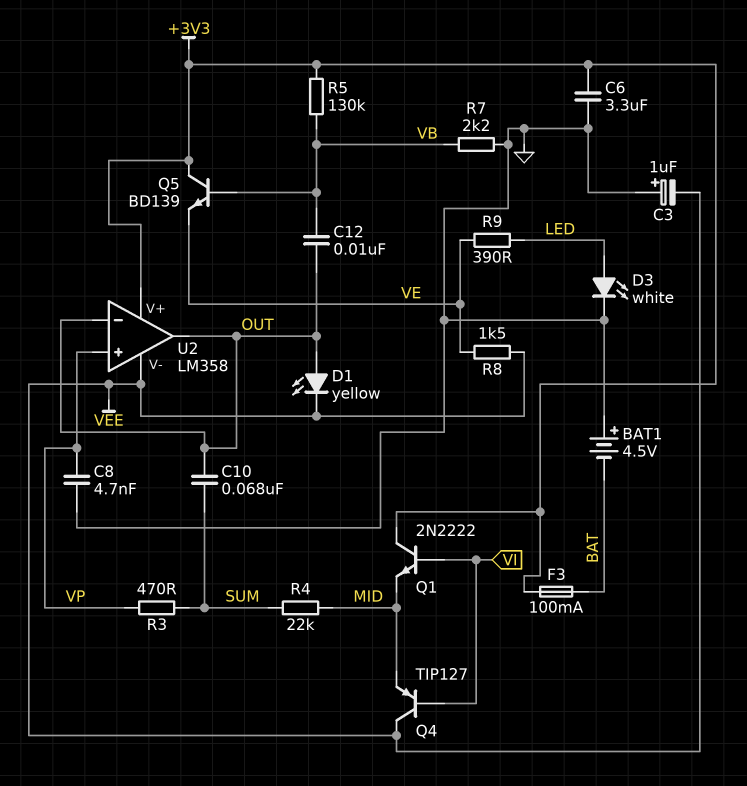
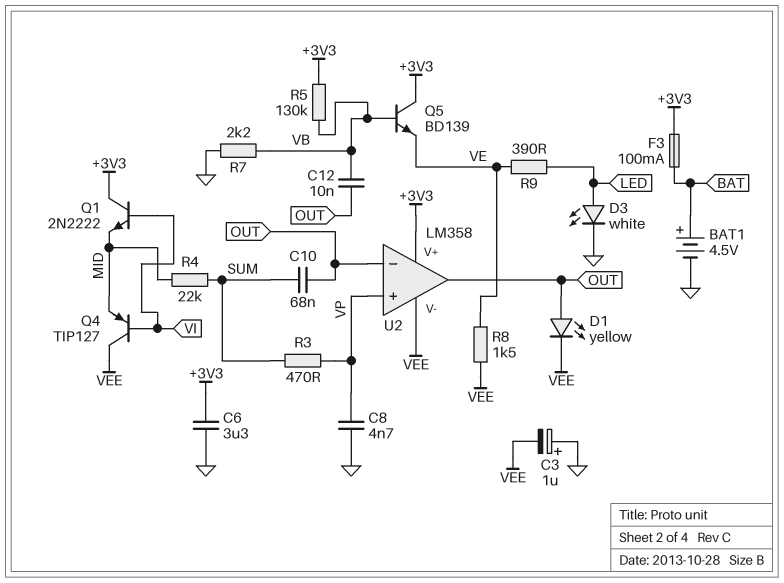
BAT1: 4.5V (plus GND, minus BAT) -> 4.5V (plus BAT, minus GND)

